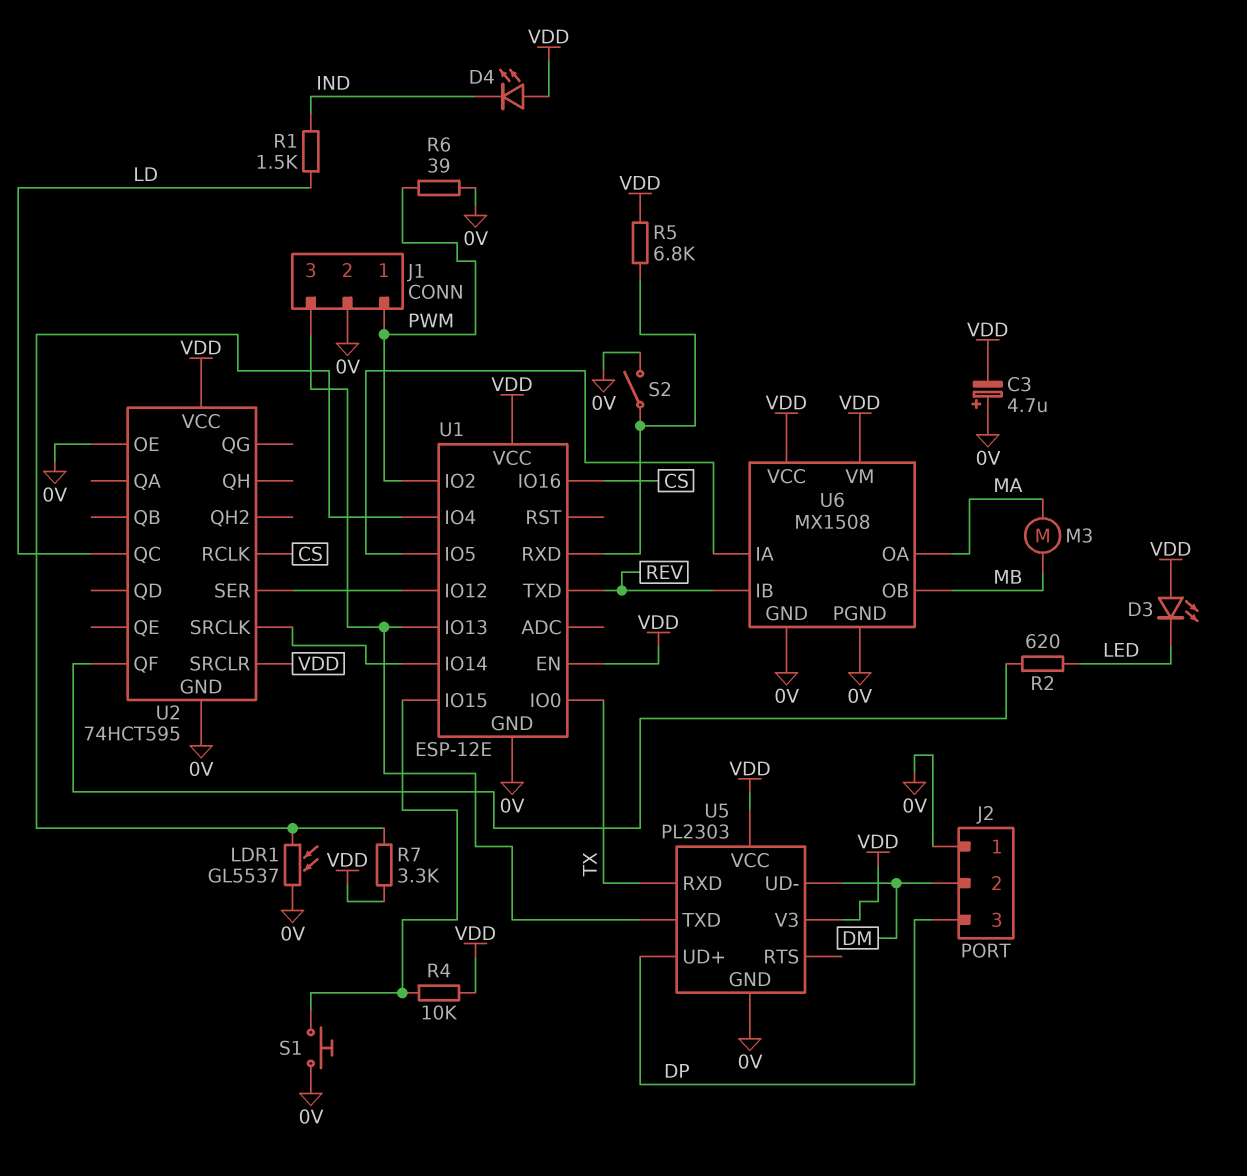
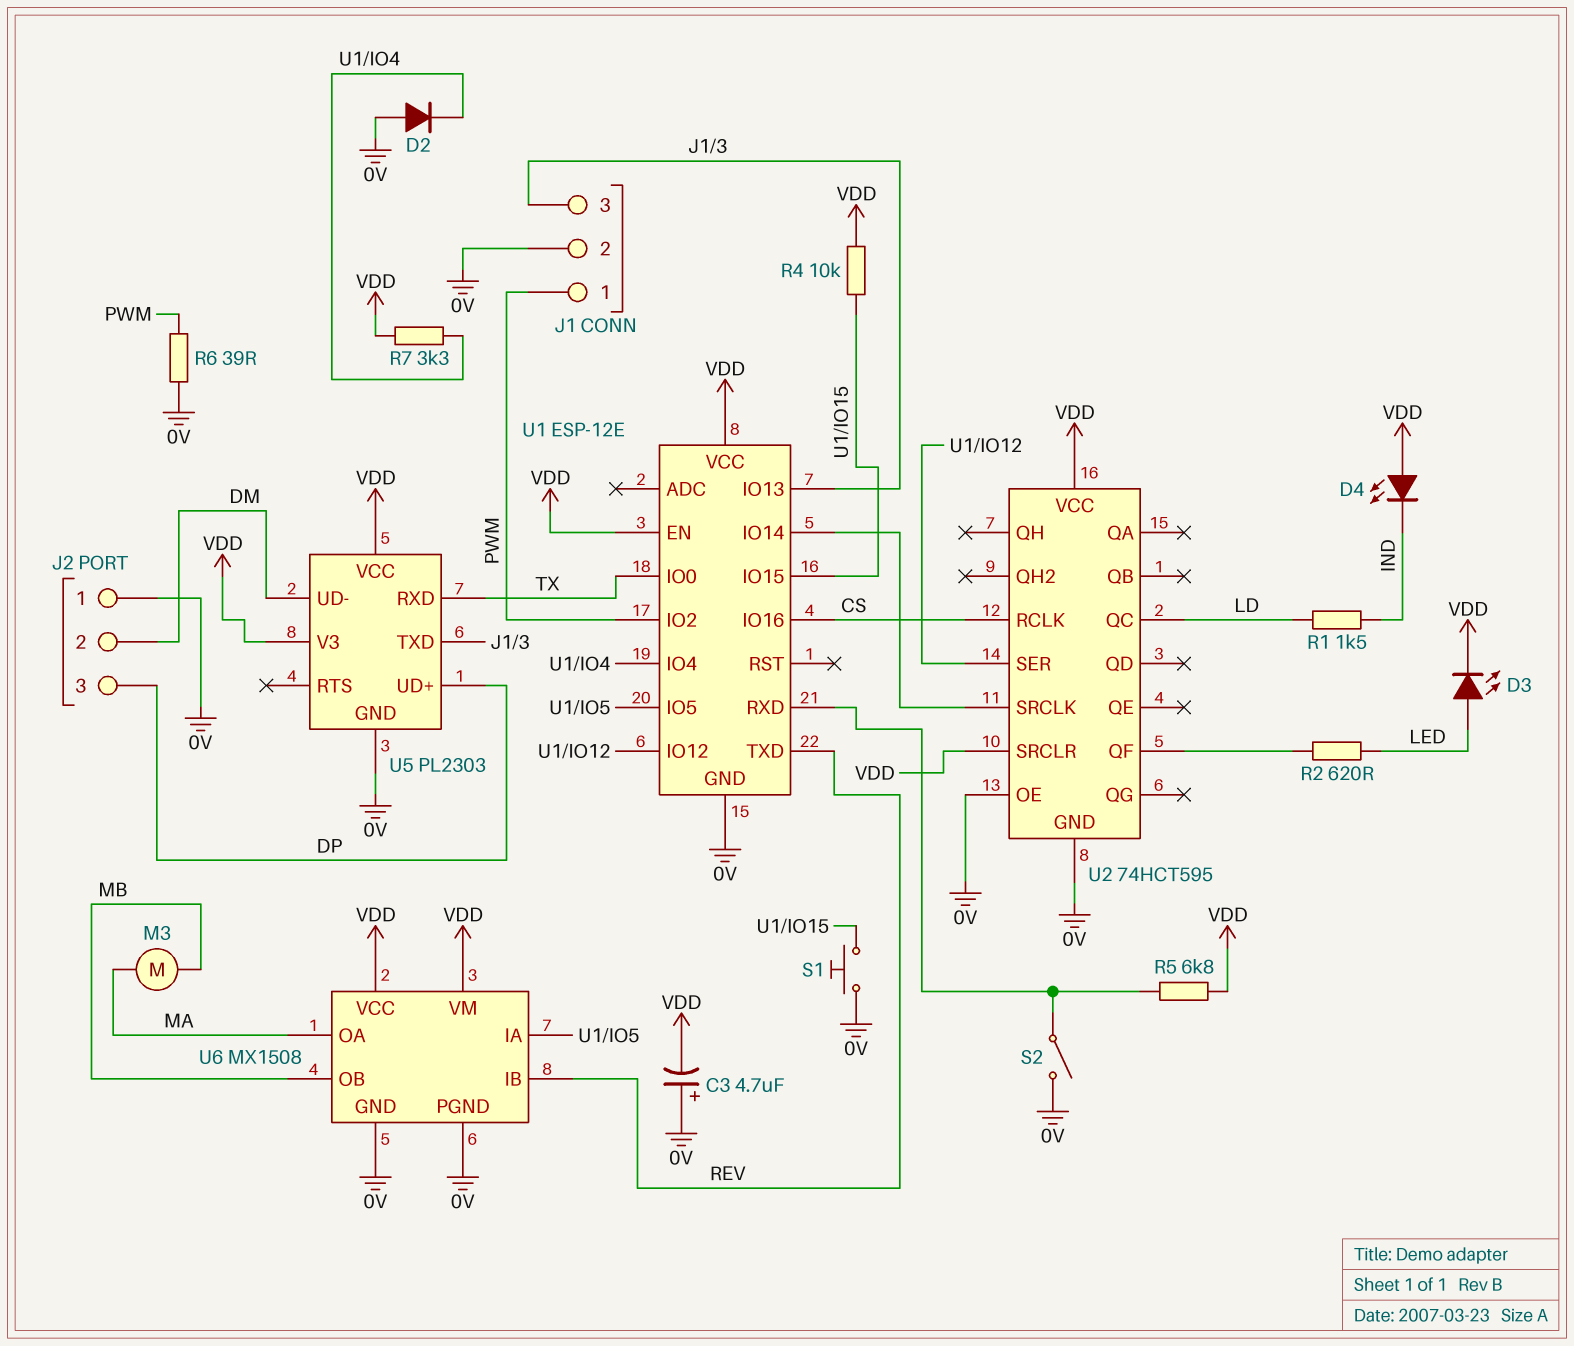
D2: none -> diode (A 0V, K U1/IO4)
D3: LED (A VDD, K LED) -> LED (A LED, K VDD)
LDR1: GL5537 (0V, U1/IO4) -> none

